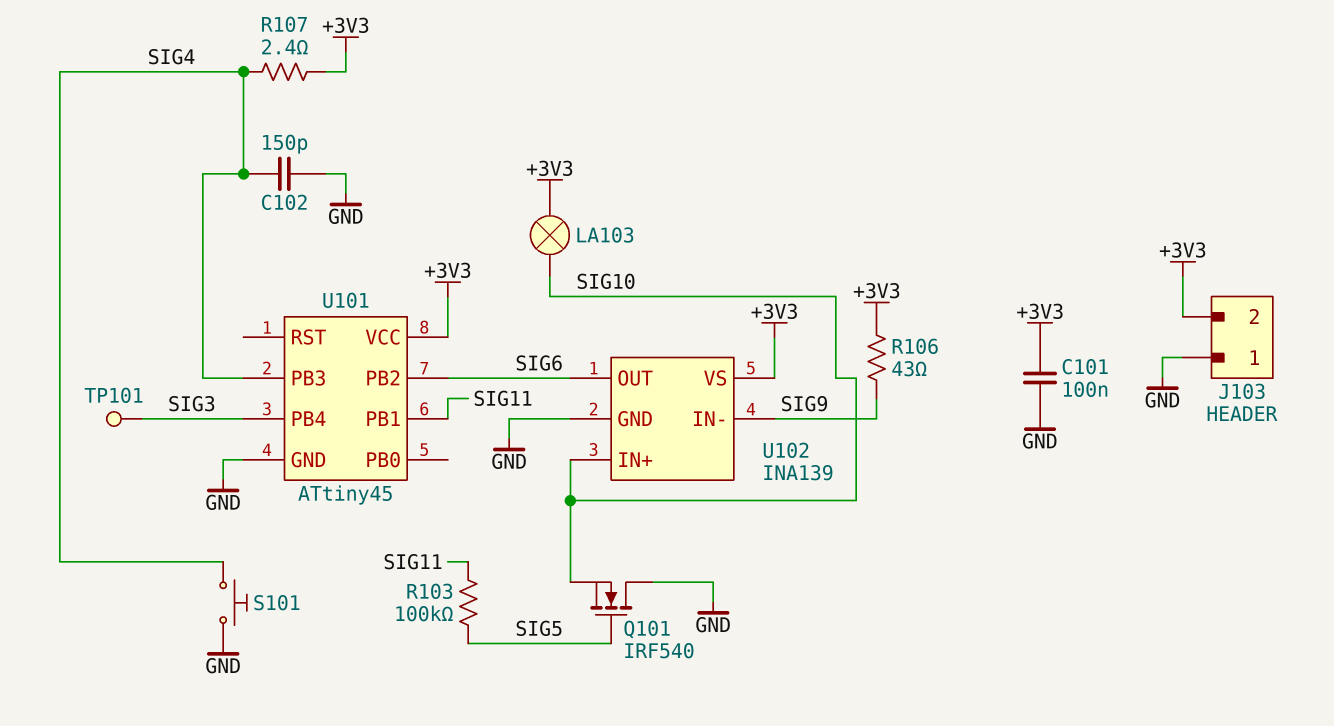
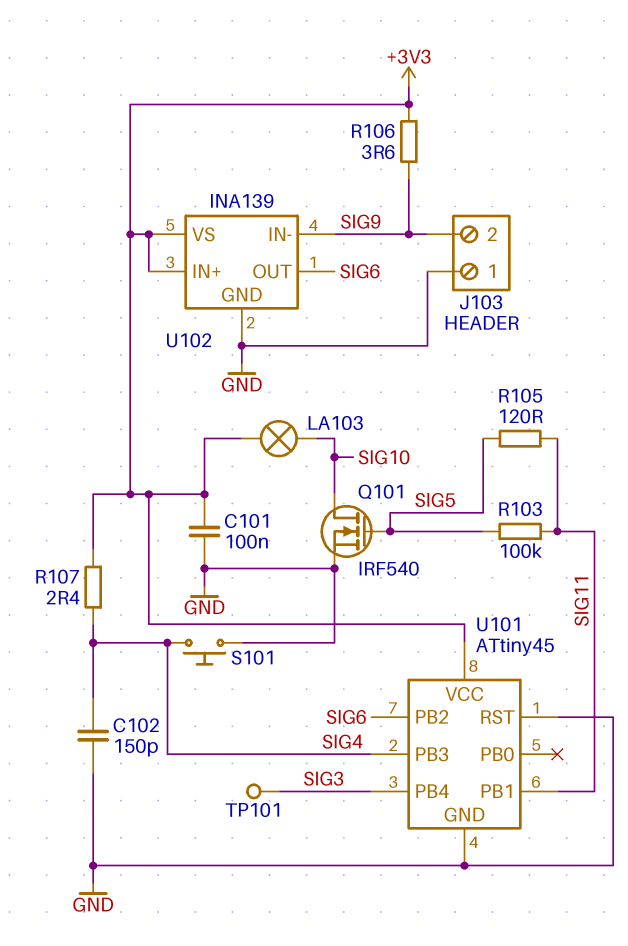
J103 pin 2: +3V3 -> SIG9
Q101: NMOS IRF540 (G SIG5, D GND, S SIG10) -> NMOS IRF540 (G SIG5, D SIG10, S GND)
R105: none -> 120 (SIG5, SIG11)
R106: 43 (+3V3, SIG9) -> 3.6 (+3V3, SIG9)
U101 pin RST: none -> GND
U102 pin IN+: SIG10 -> +3V3

